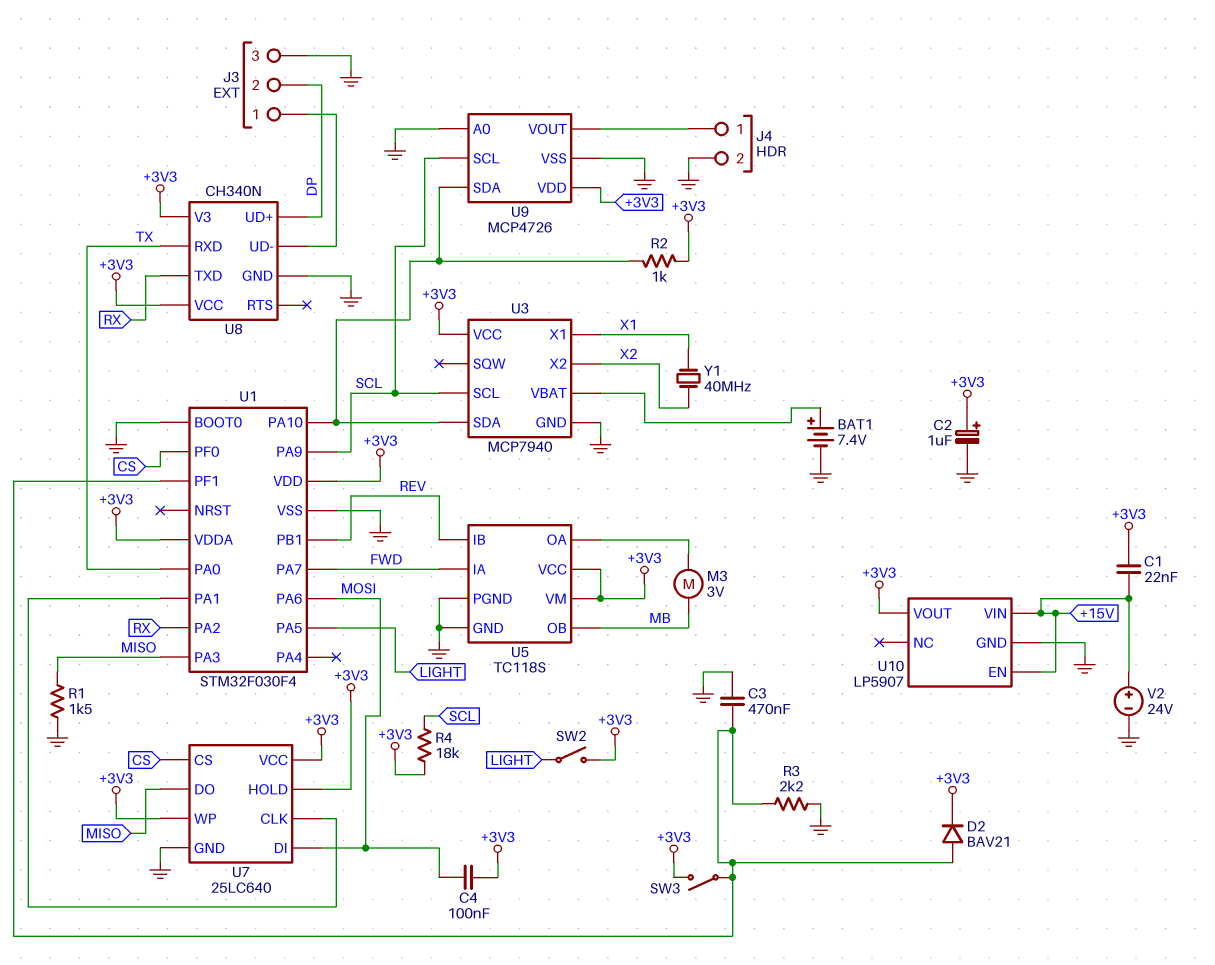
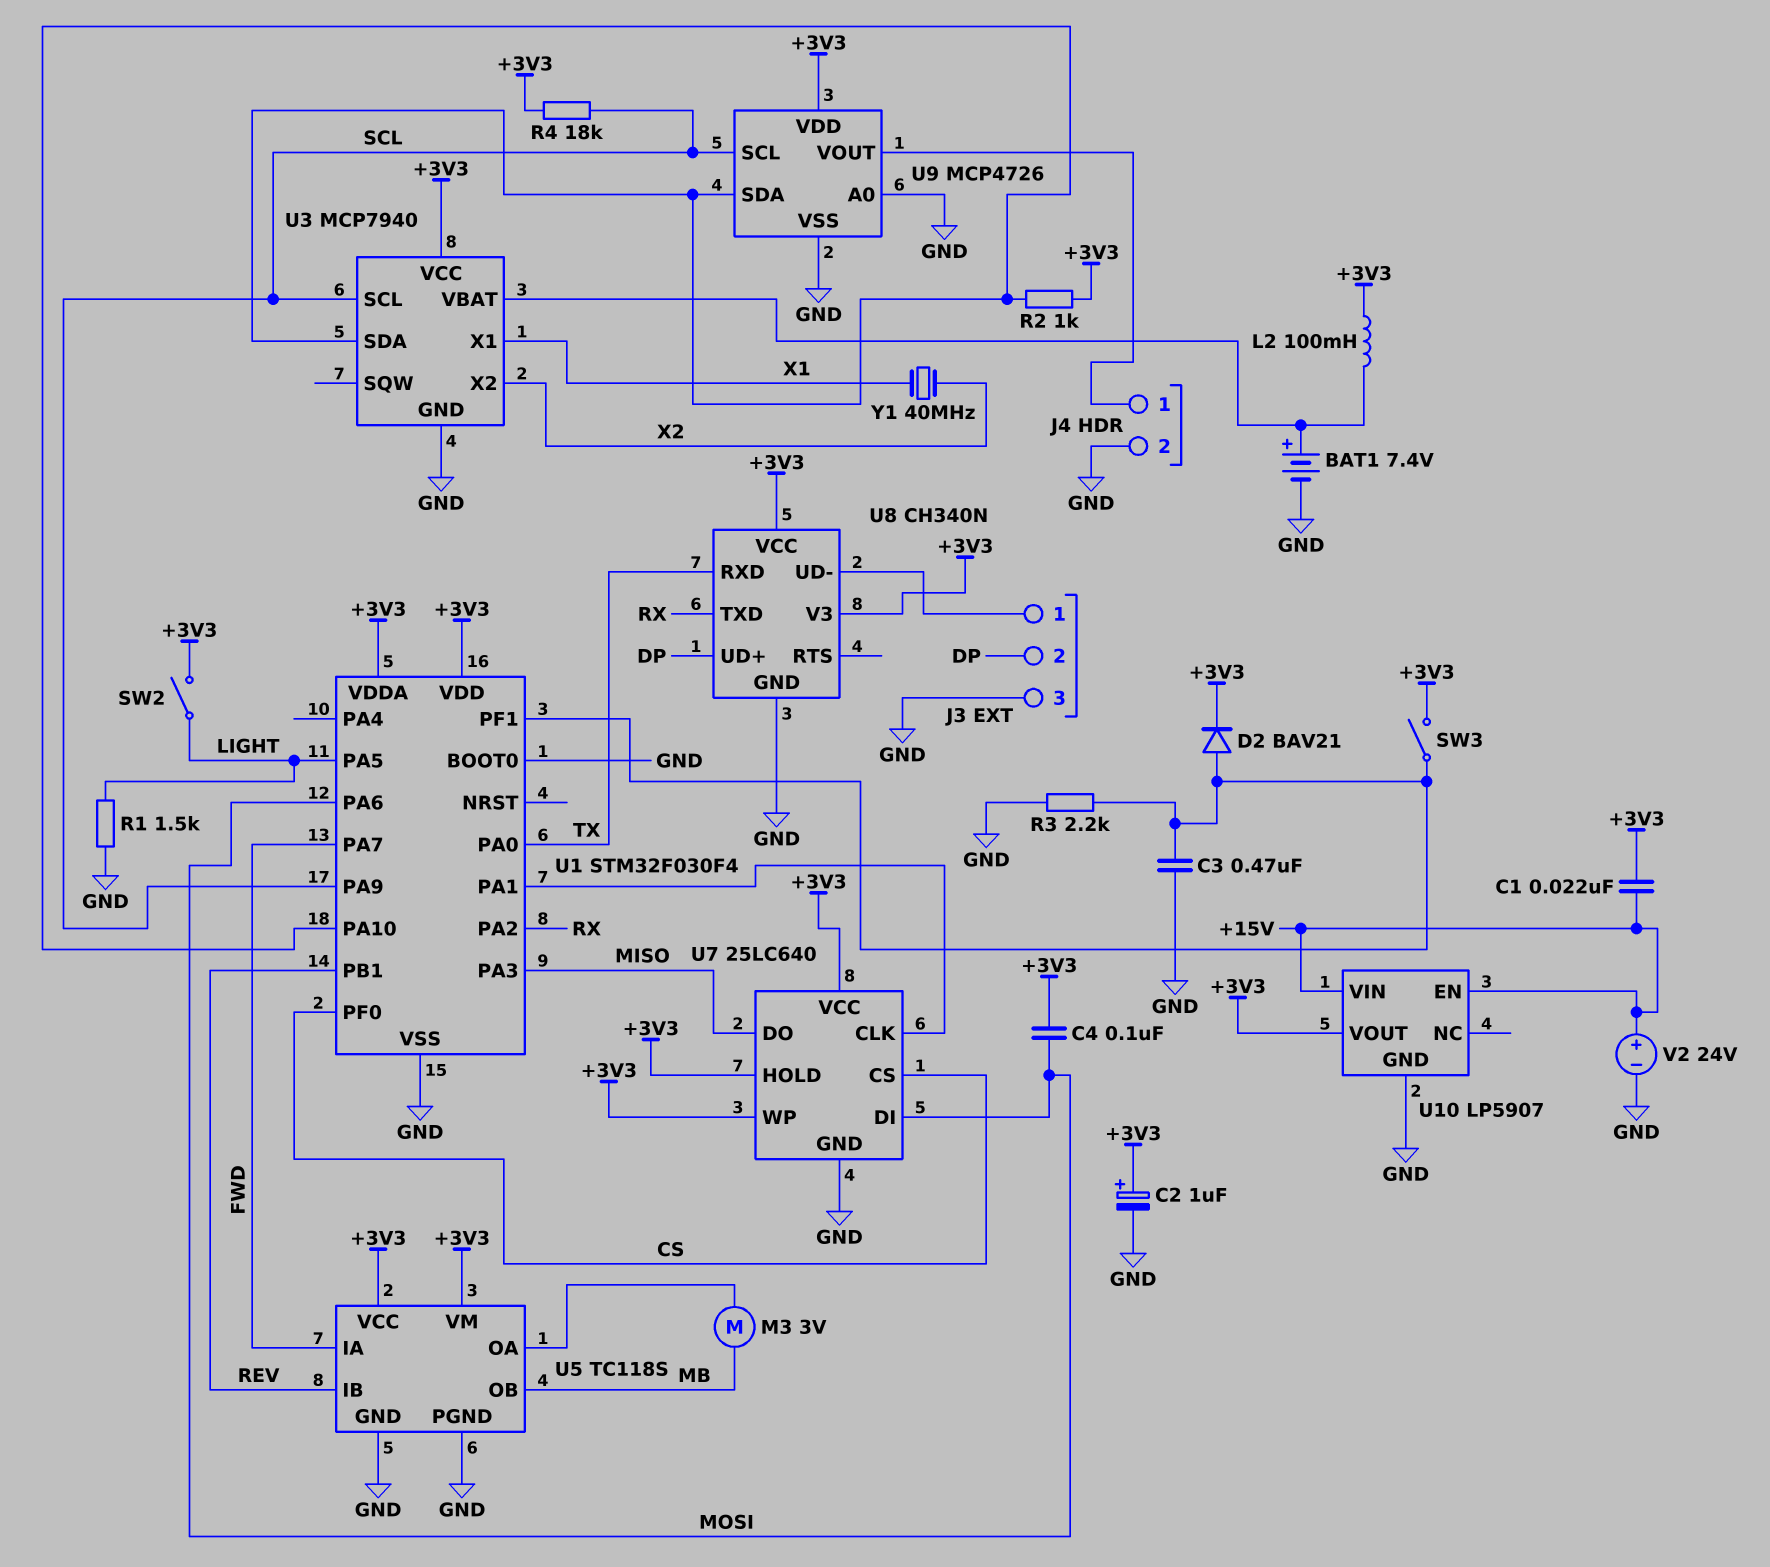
L2: none -> 100mH (+3V3, U3/VBAT)
R1: 1.5k (GND, MISO) -> 1.5k (GND, LIGHT)

